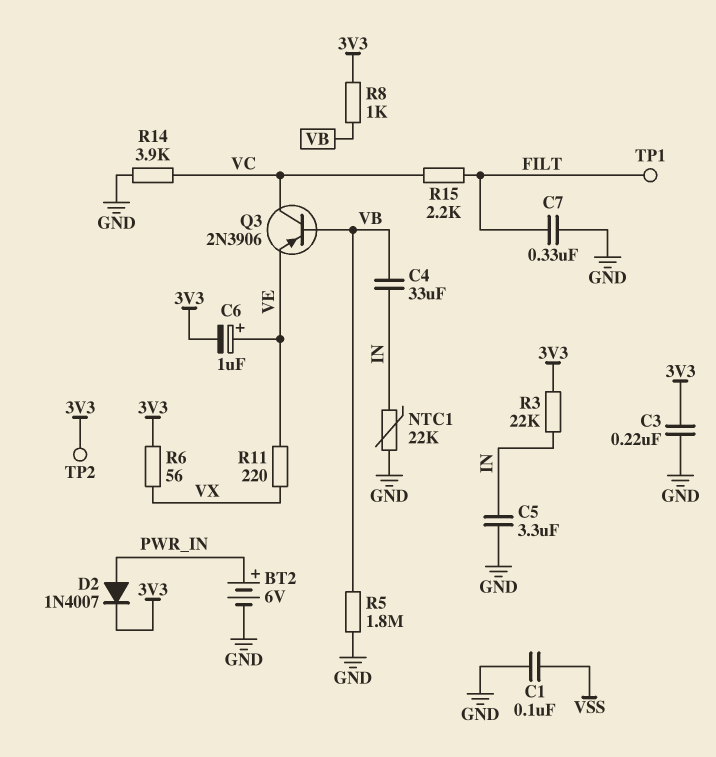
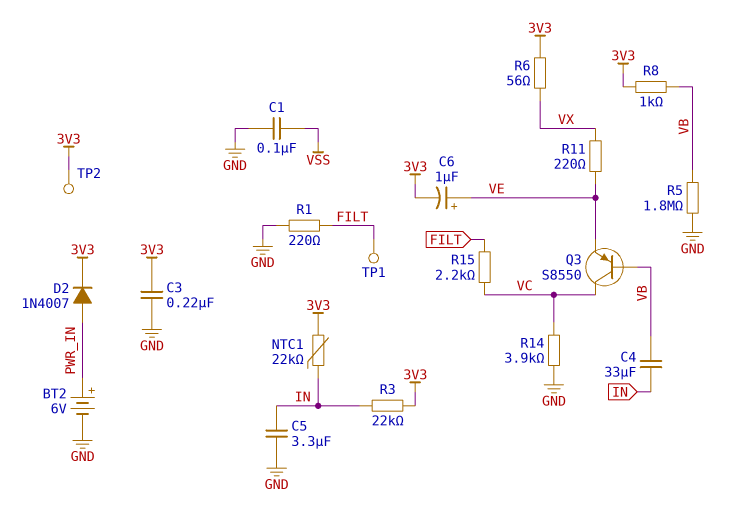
C7: 330nF (FILT, GND) -> none
NTC1: 22k (GND, IN) -> 22k (3V3, IN)
Q3: PNP 2N3906 (B VB, C VC, E VE) -> PNP S8550 (B VB, C VC, E VE)
R1: none -> 220 (FILT, GND)

